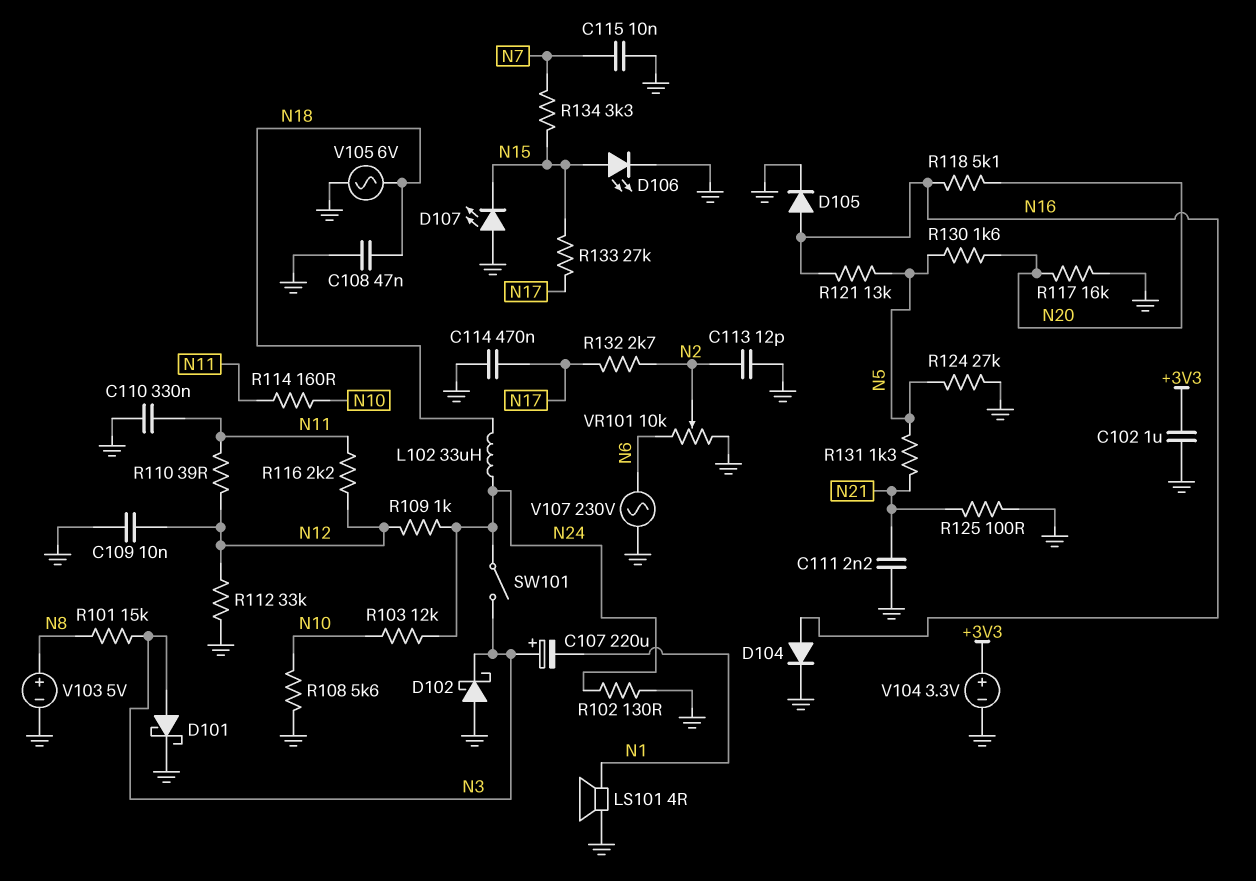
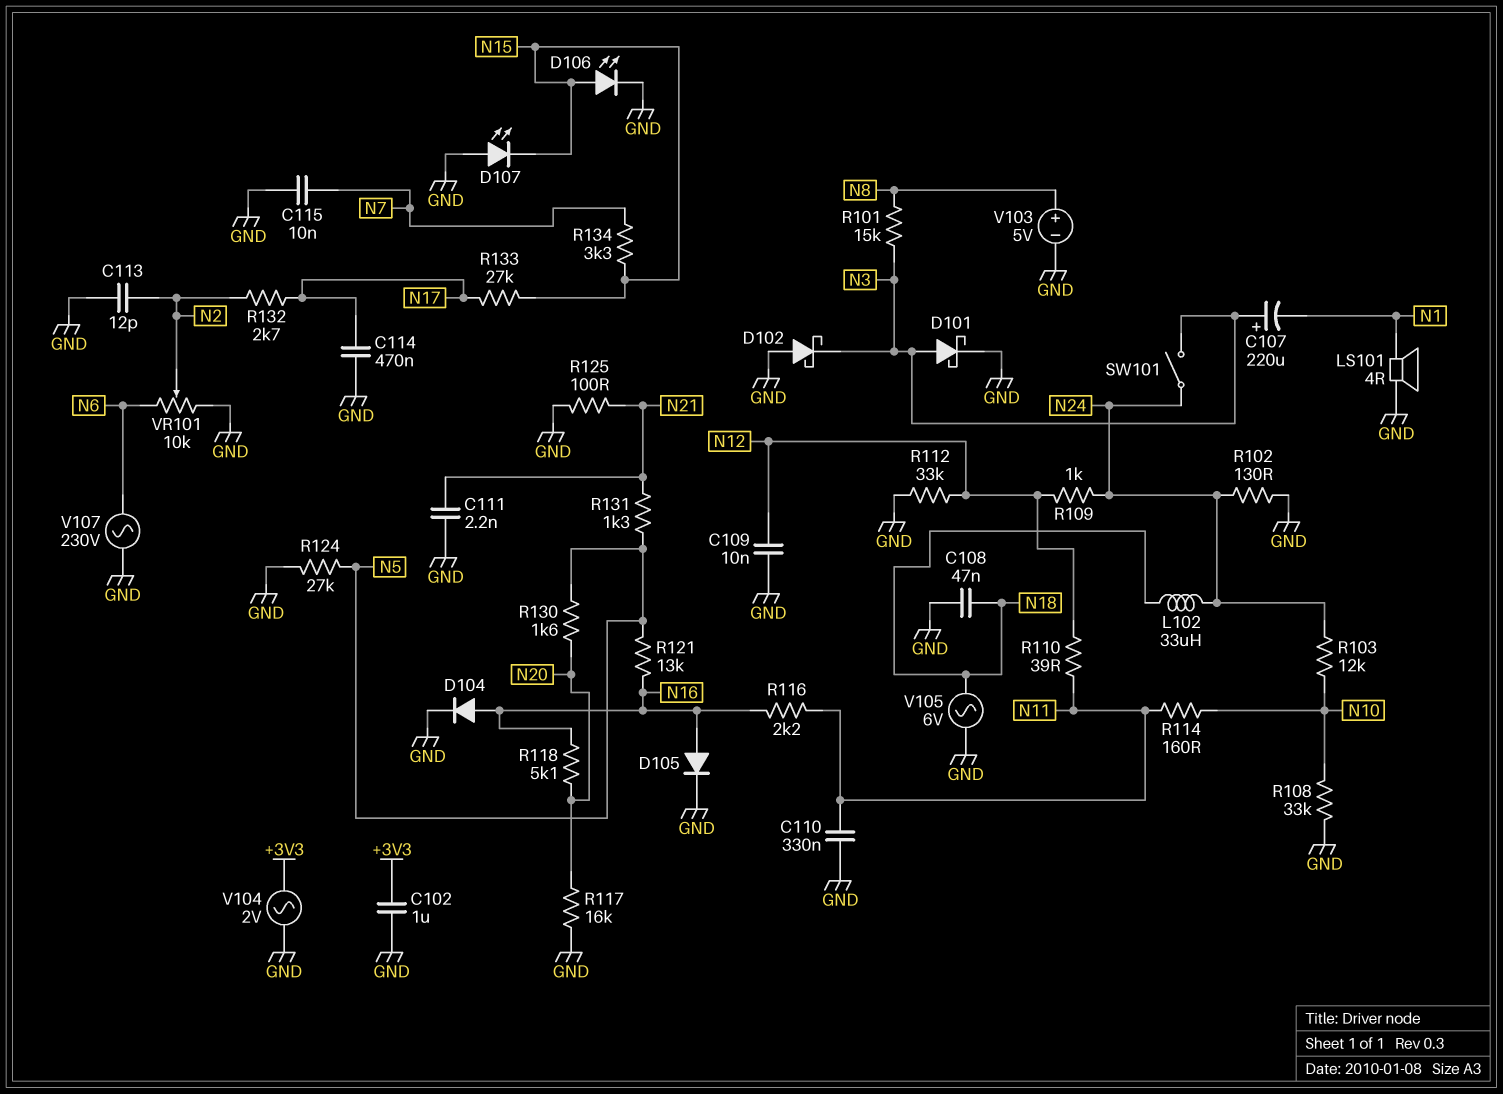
R108: 5.6k (GND, N10) -> 33k (GND, N10)
R116: 2.2k (N11, N12) -> 2.2k (N11, N16)
V104: 3.3V (plus +3V3, minus GND) -> AC 2V (+3V3, GND)

